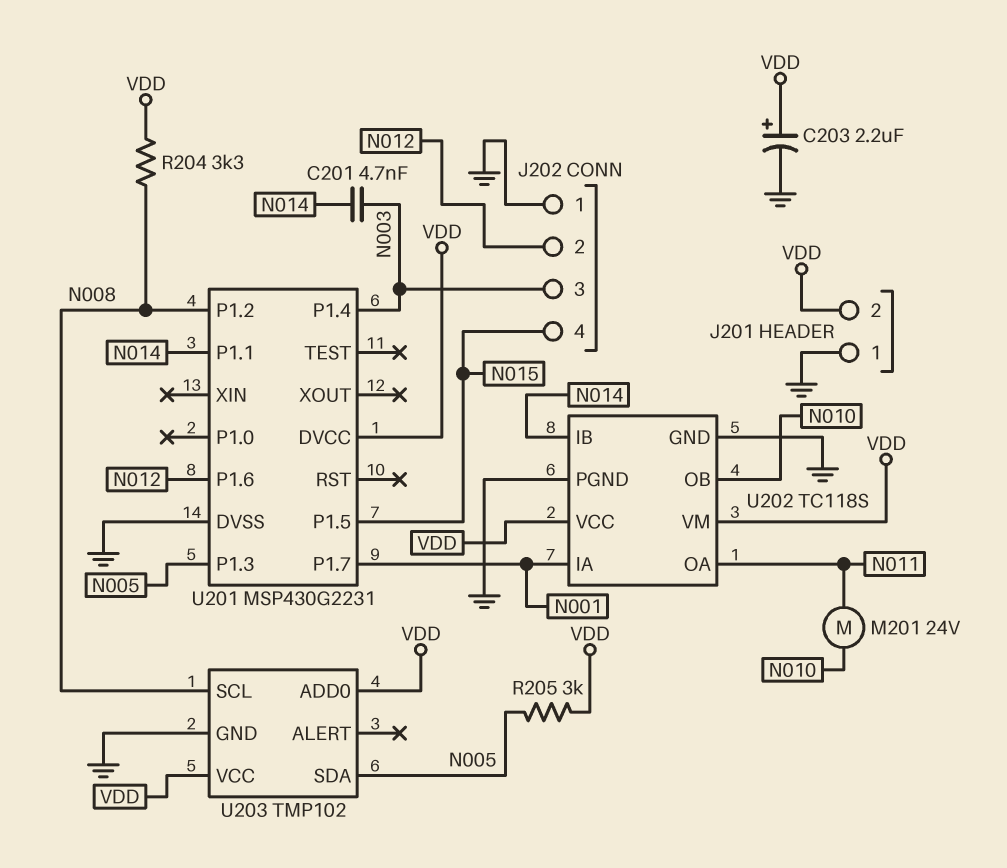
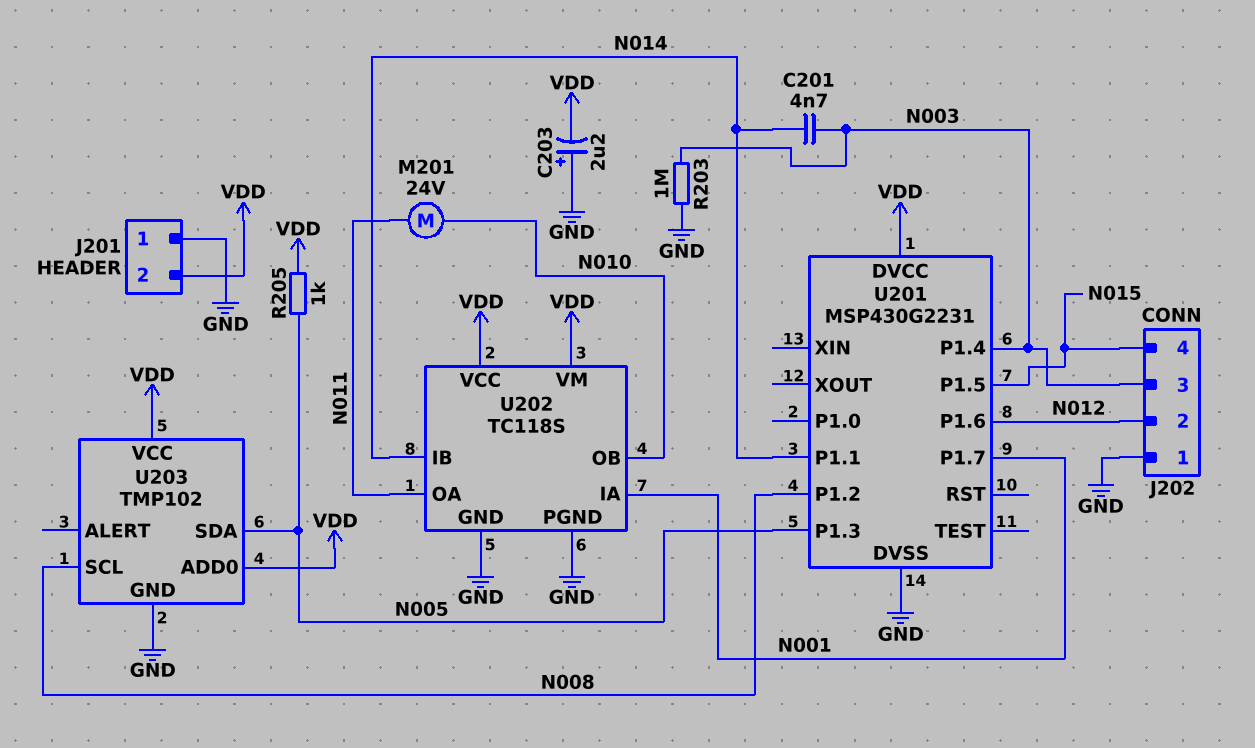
C203: 2.2uF (plus VDD, minus GND) -> 2.2uF (plus GND, minus VDD)
R203: none -> 1M (GND, N003)
R204: 3.3k (N008, VDD) -> none
R205: 3k (N005, VDD) -> 1k (N005, VDD)

